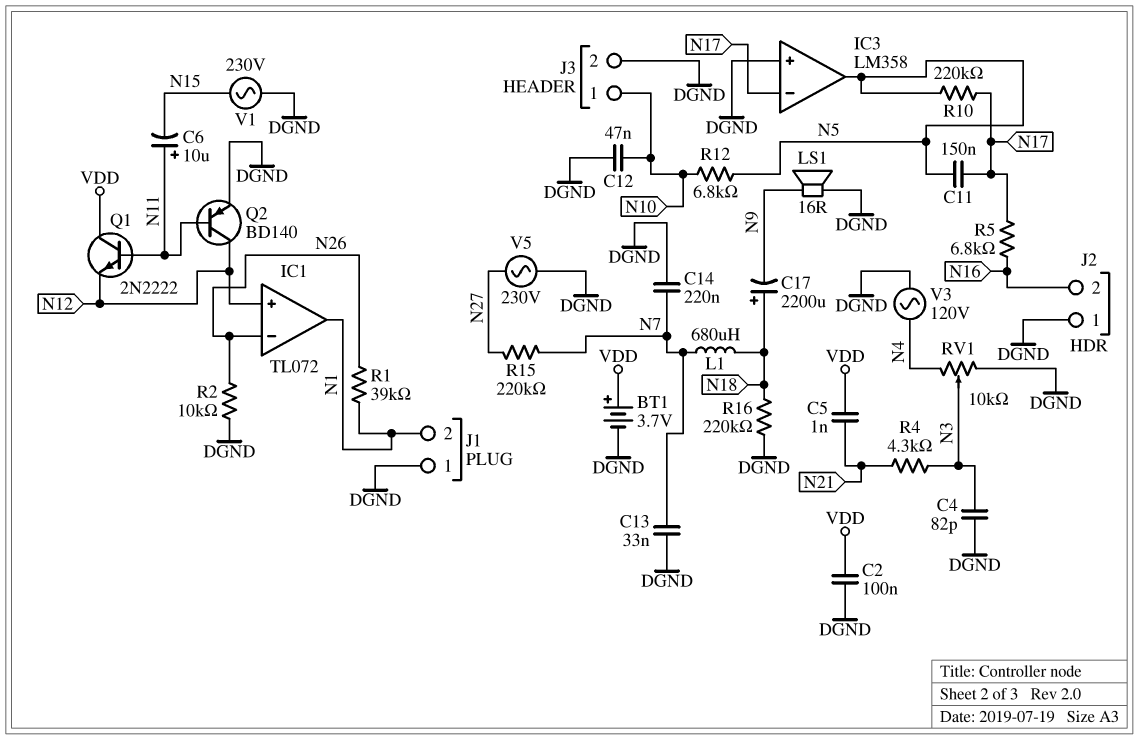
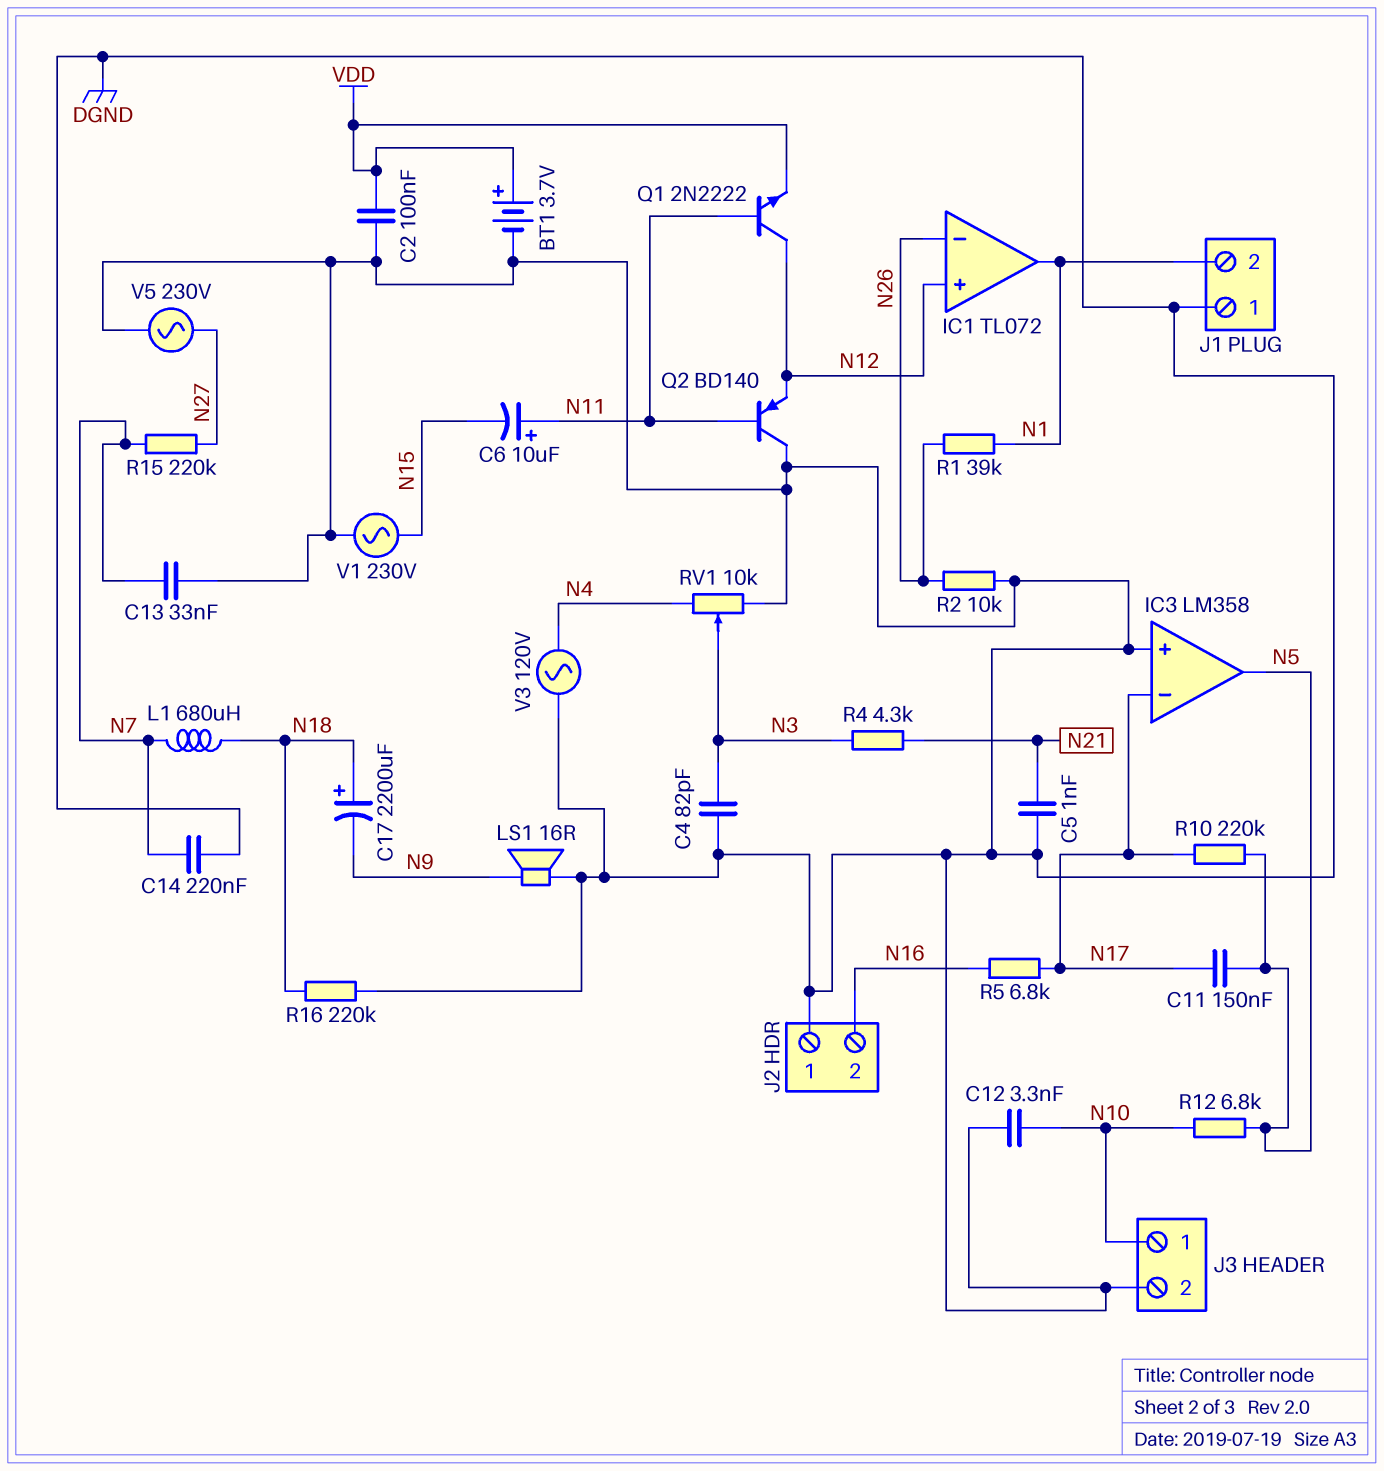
C5: 1nF (N21, VDD) -> 1nF (DGND, N21)
C12: 47nF (DGND, N10) -> 3.3nF (DGND, N10)
Q1: NPN 2N2222 (B N11, C VDD, E N12) -> NPN 2N2222 (B N11, C N12, E VDD)
Q2: PNP BD140 (B N11, C N12, E DGND) -> PNP BD140 (B N11, C DGND, E N12)

